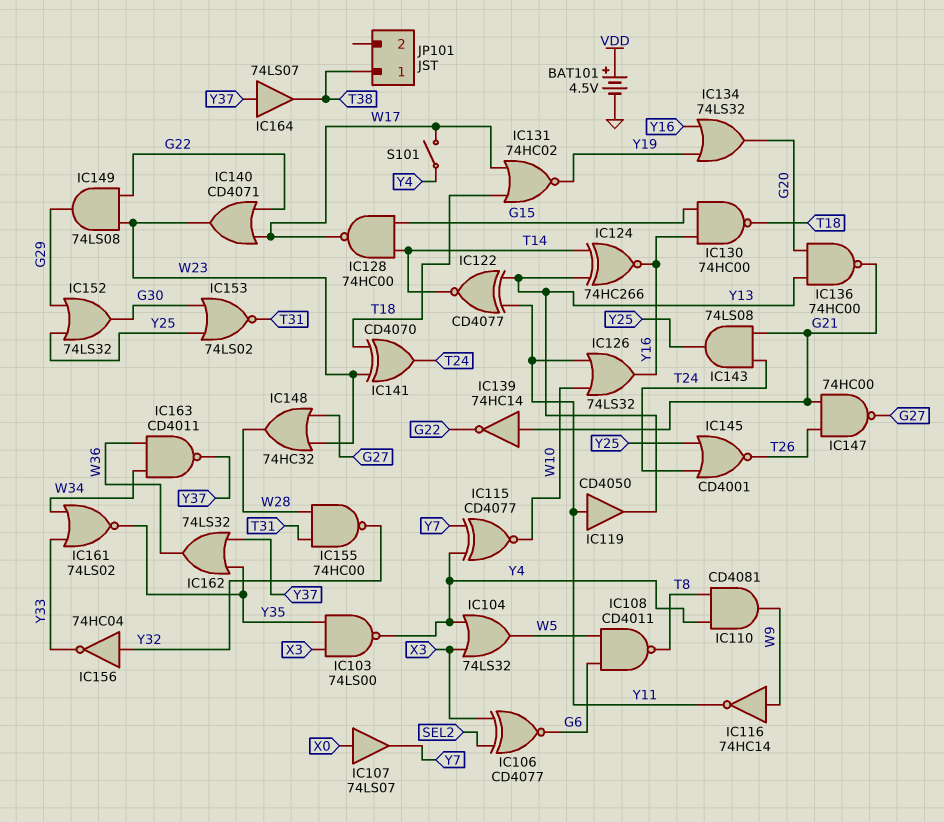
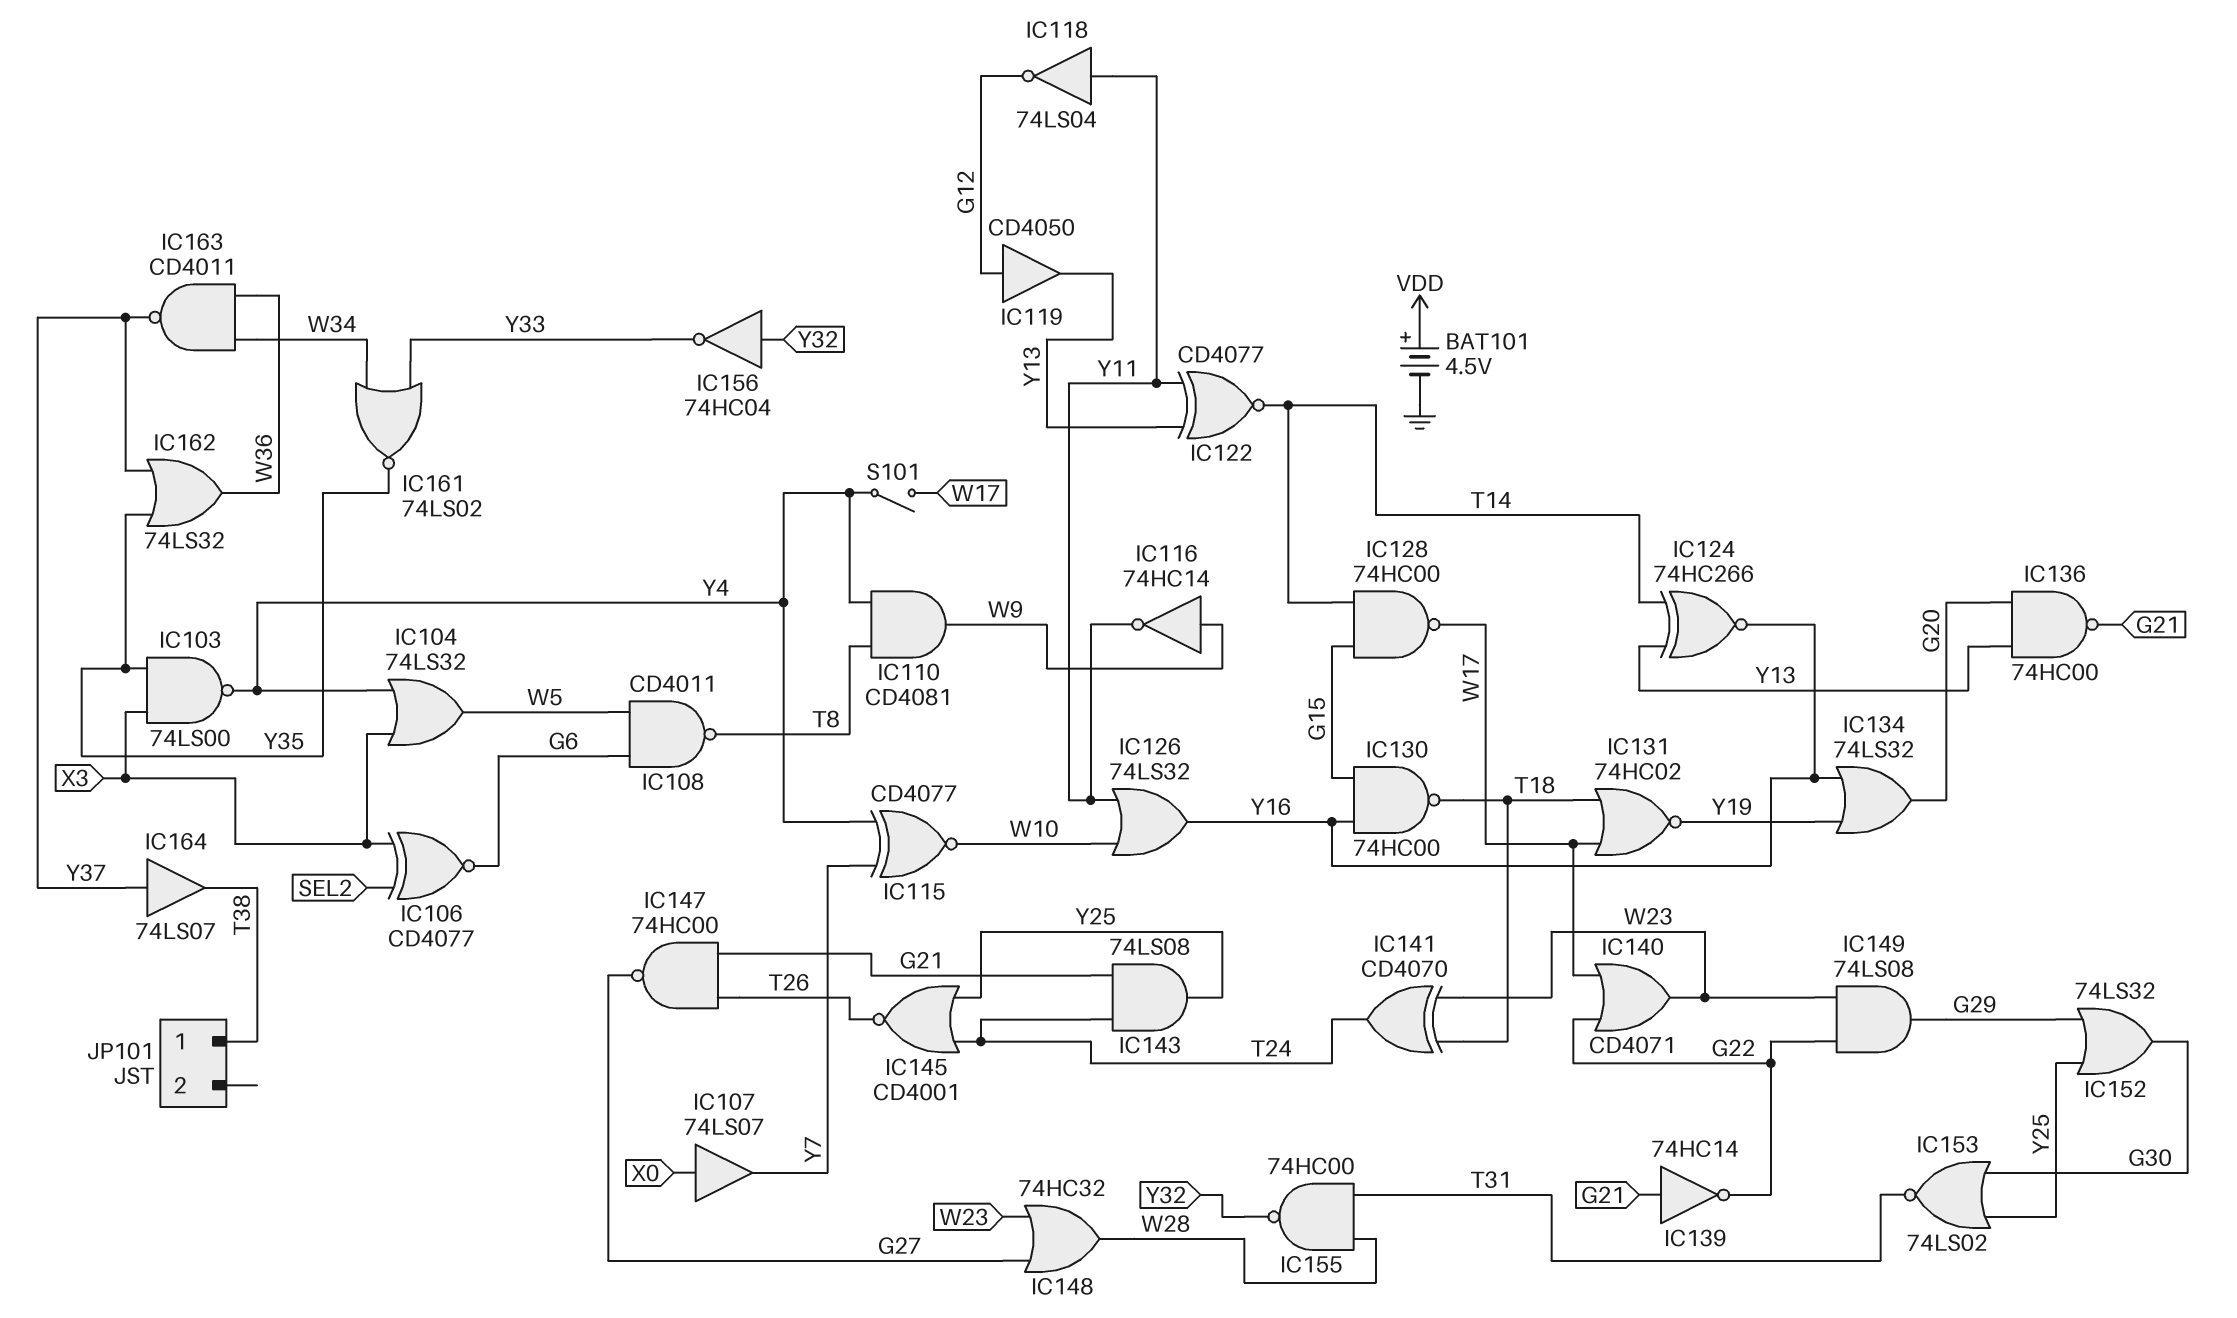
IC118: none -> NOT 74LS04 (in Y11, out G12)
IC119: buffer CD4050 (in Y11, out Y13) -> buffer CD4050 (in G12, out Y13)

